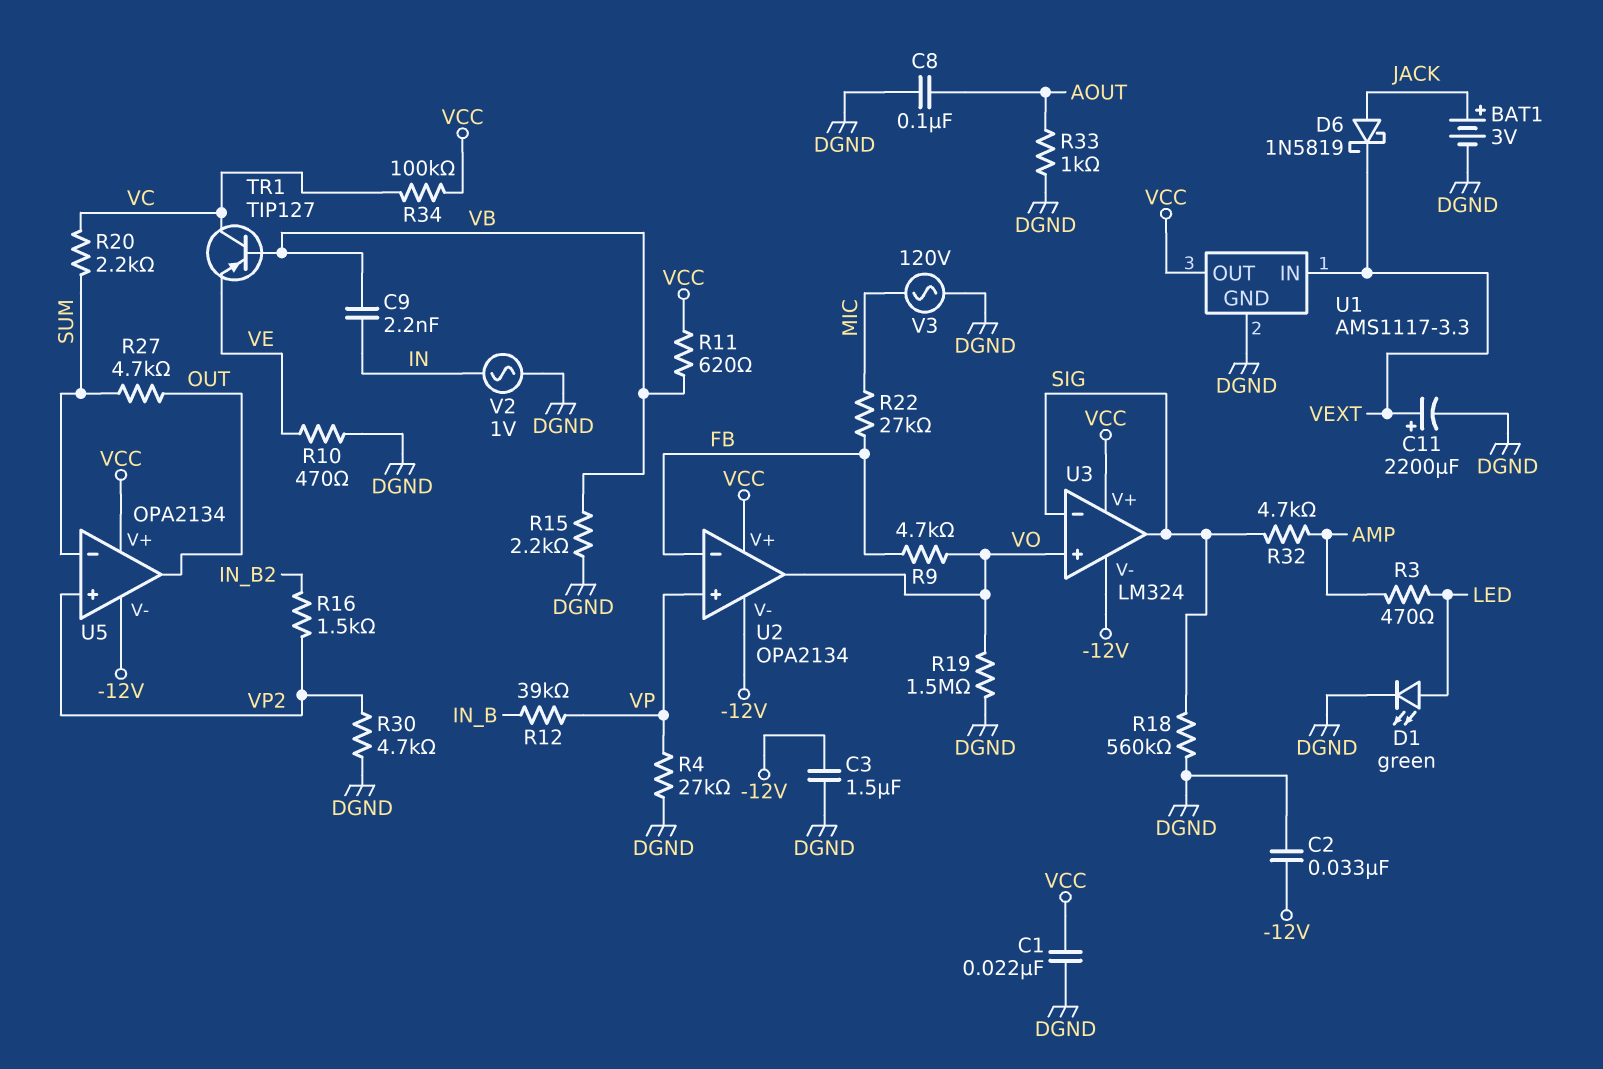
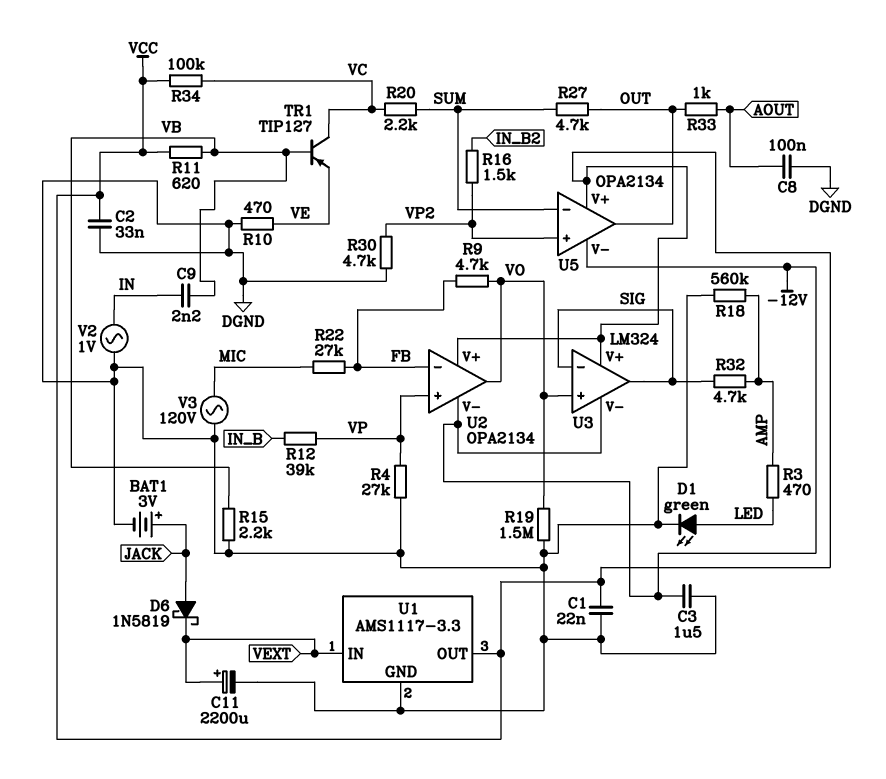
C2: 33nF (-12V, DGND) -> 33nF (DGND, VCC)
R18: 560k (DGND, SIG) -> 560k (AMP, DGND)
R33: 1k (AOUT, DGND) -> 1k (AOUT, OUT)

